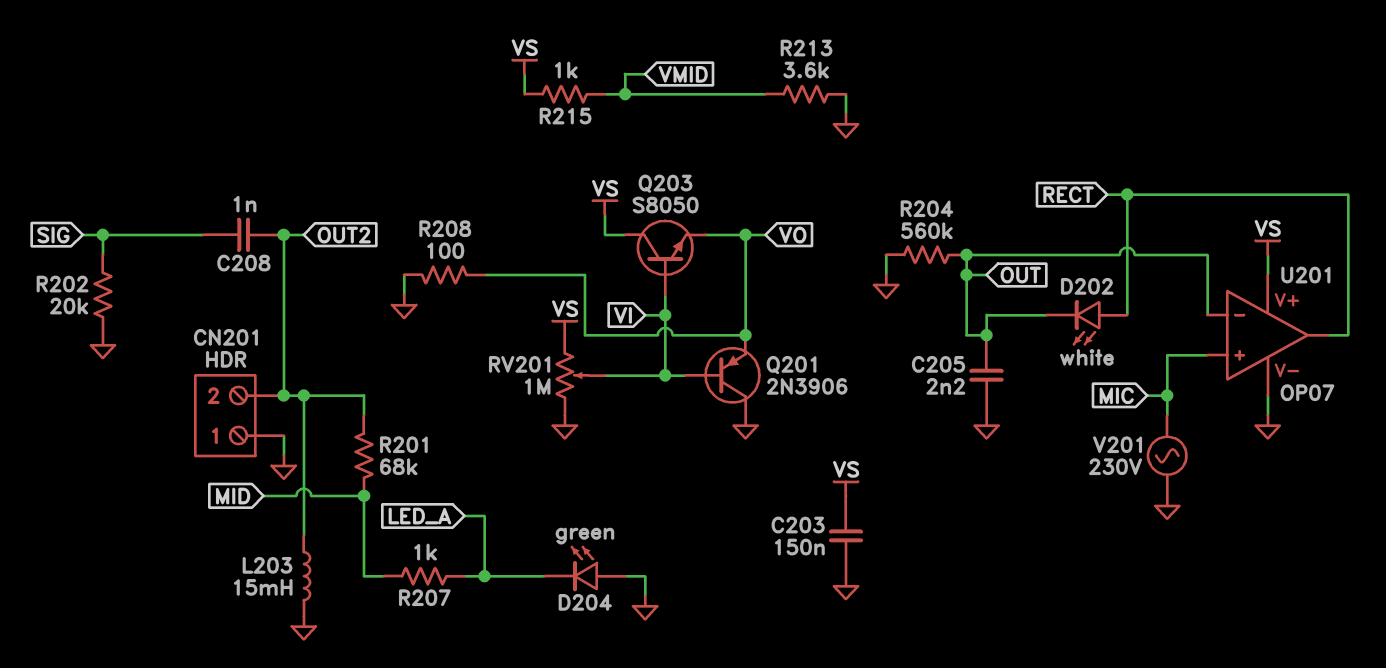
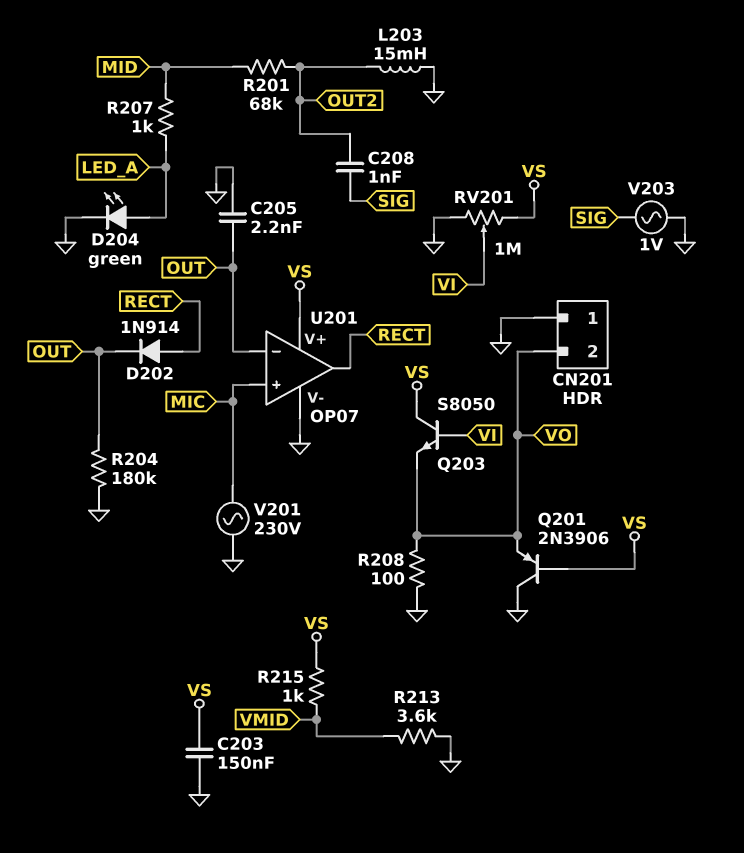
CN201 pin 2: OUT2 -> VO
D202: LED white (A RECT, K OUT) -> diode 1N914 (A RECT, K OUT)
D204: LED green (A GND, K LED_A) -> LED green (A LED_A, K GND)
Q201: PNP 2N3906 (B VI, C GND, E VO) -> PNP 2N3906 (B VS, C GND, E VO)
R202: 20k (GND, SIG) -> none
R204: 560k (GND, OUT) -> 180k (GND, OUT)
V203: none -> AC 1V (GND, SIG)

